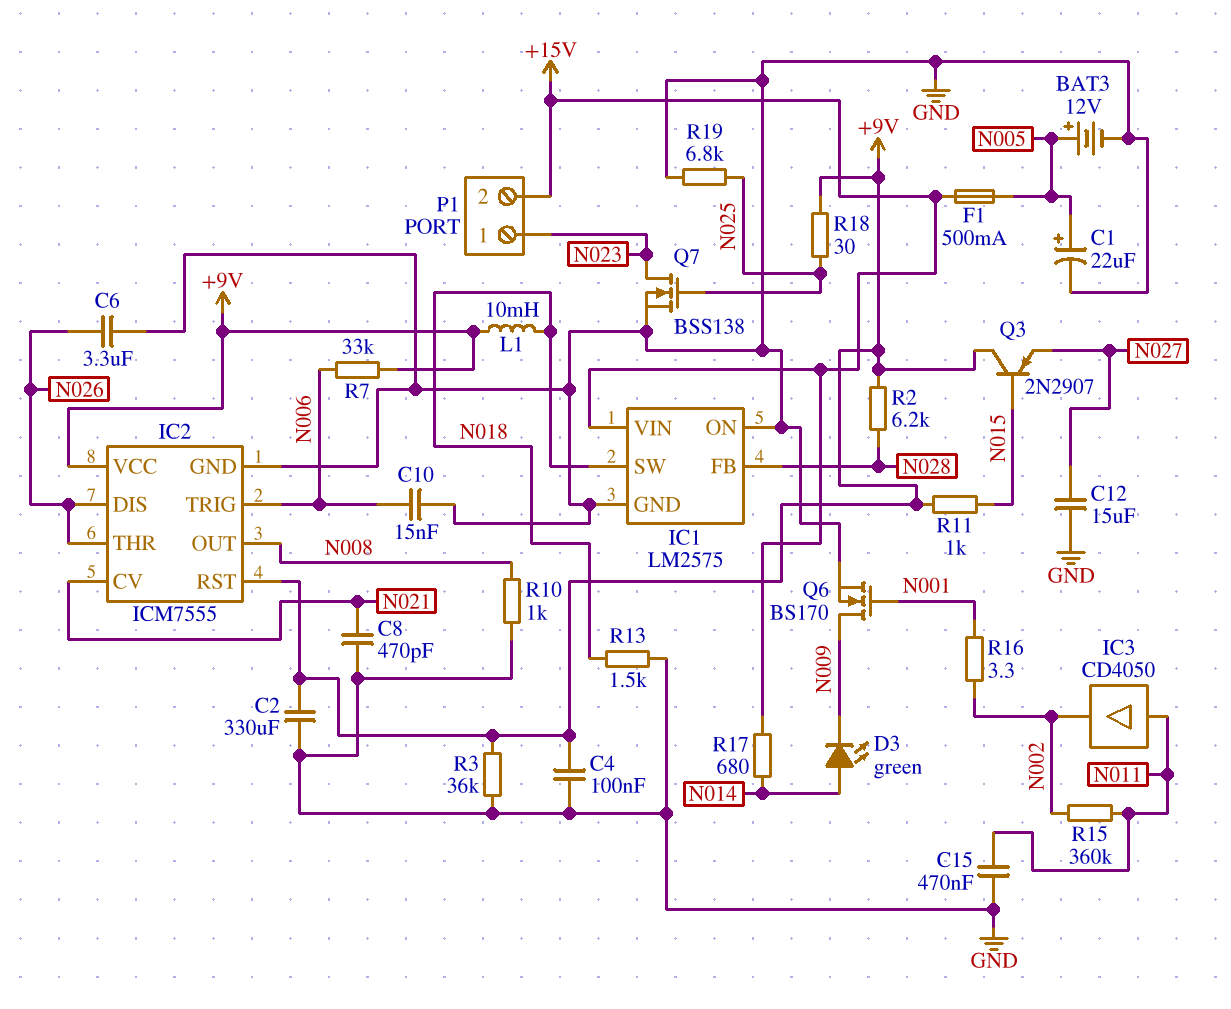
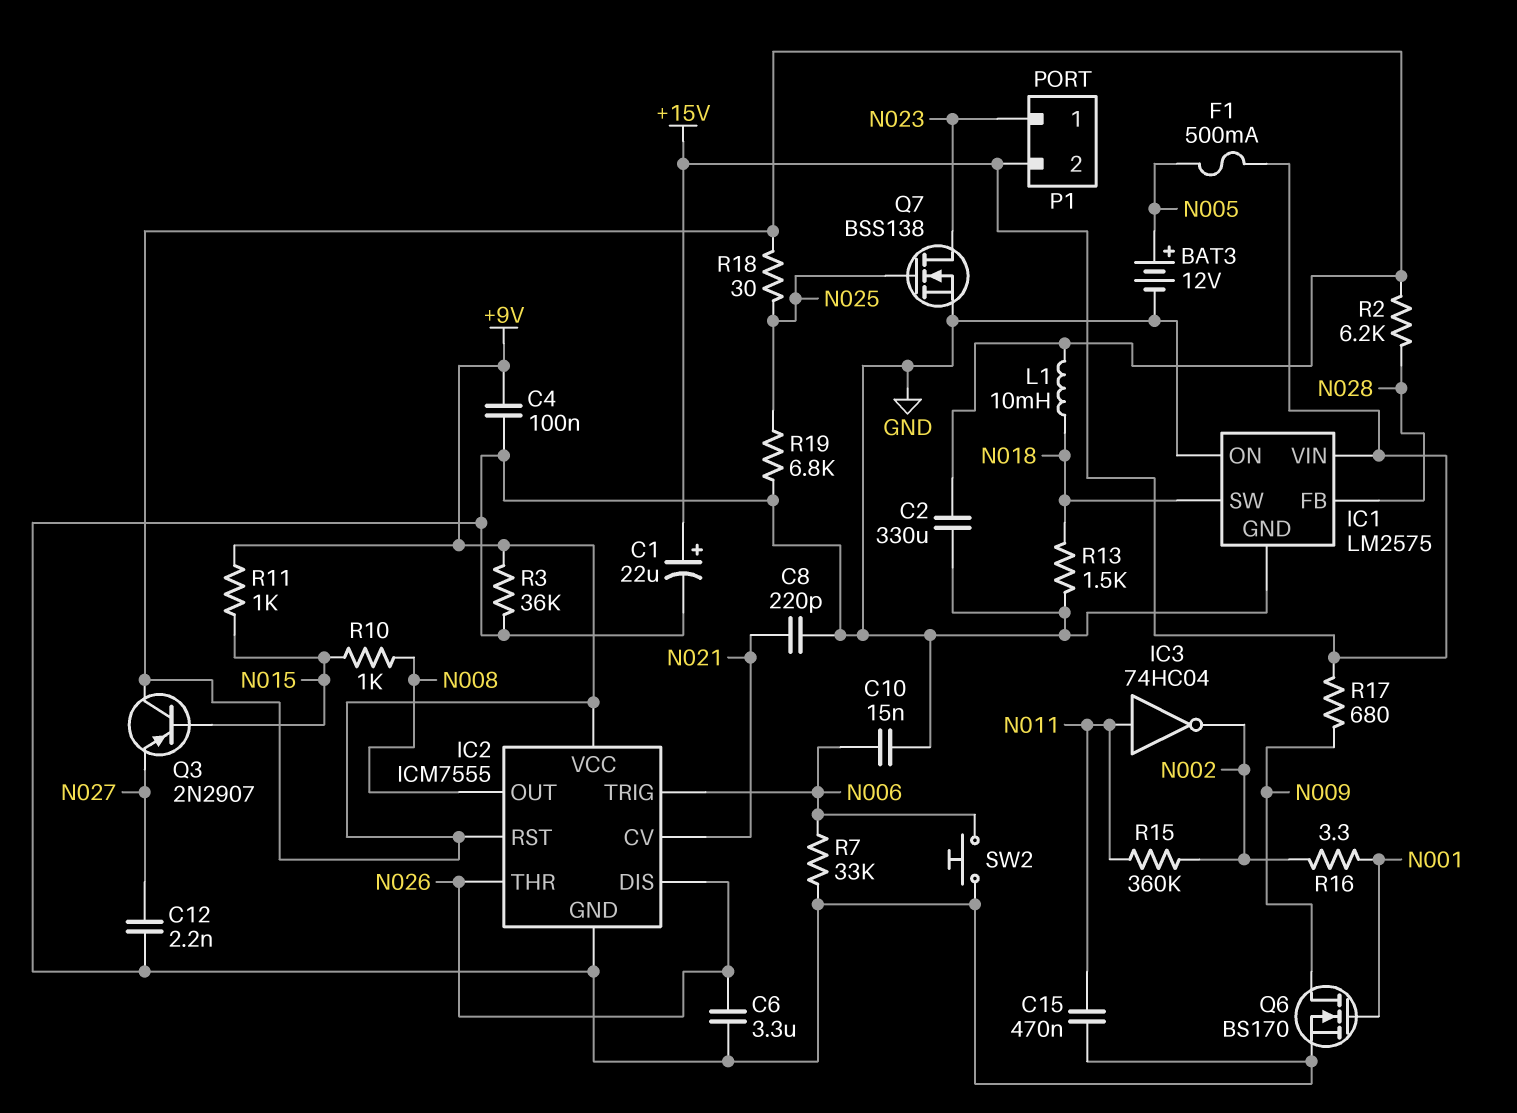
C1: 22uF (plus N005, minus GND) -> 22uF (plus +15V, minus GND)
C8: 470pF (GND, N021) -> 220pF (GND, N021)
C12: 15uF (GND, N027) -> 2.2nF (GND, N027)
D3: LED green (A N014, K N009) -> none
IC3: buffer CD4050 (in N011, out N002) -> NOT 74HC04 (in N011, out N002)
R7: 33k (+9V, N006) -> 33k (GND, N006)
R10: 1k (GND, N008) -> 1k (N008, N015)
R17: 680 (+15V, N014) -> 680 (+15V, N009)
SW2: none -> button (GND, N006)

